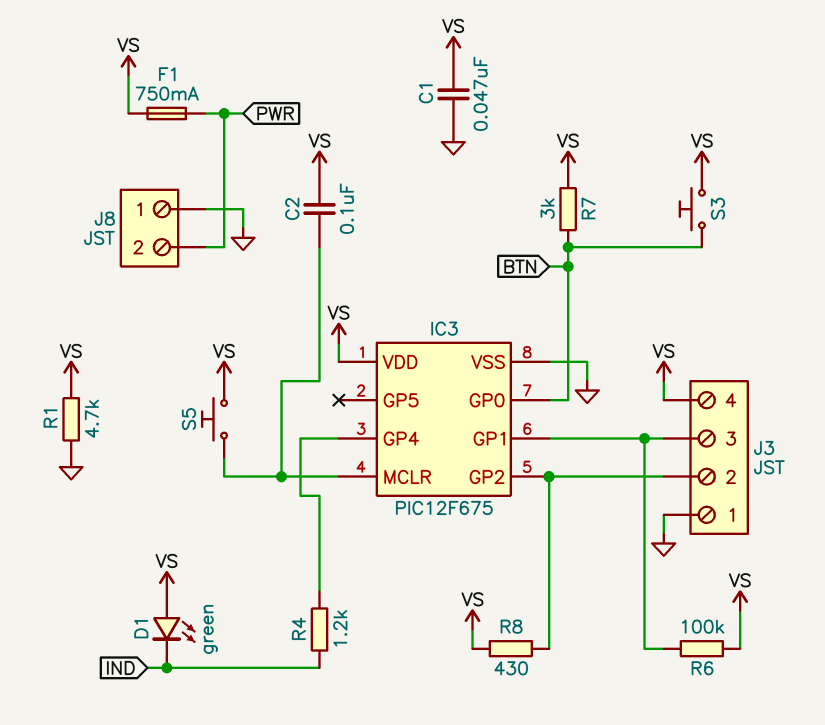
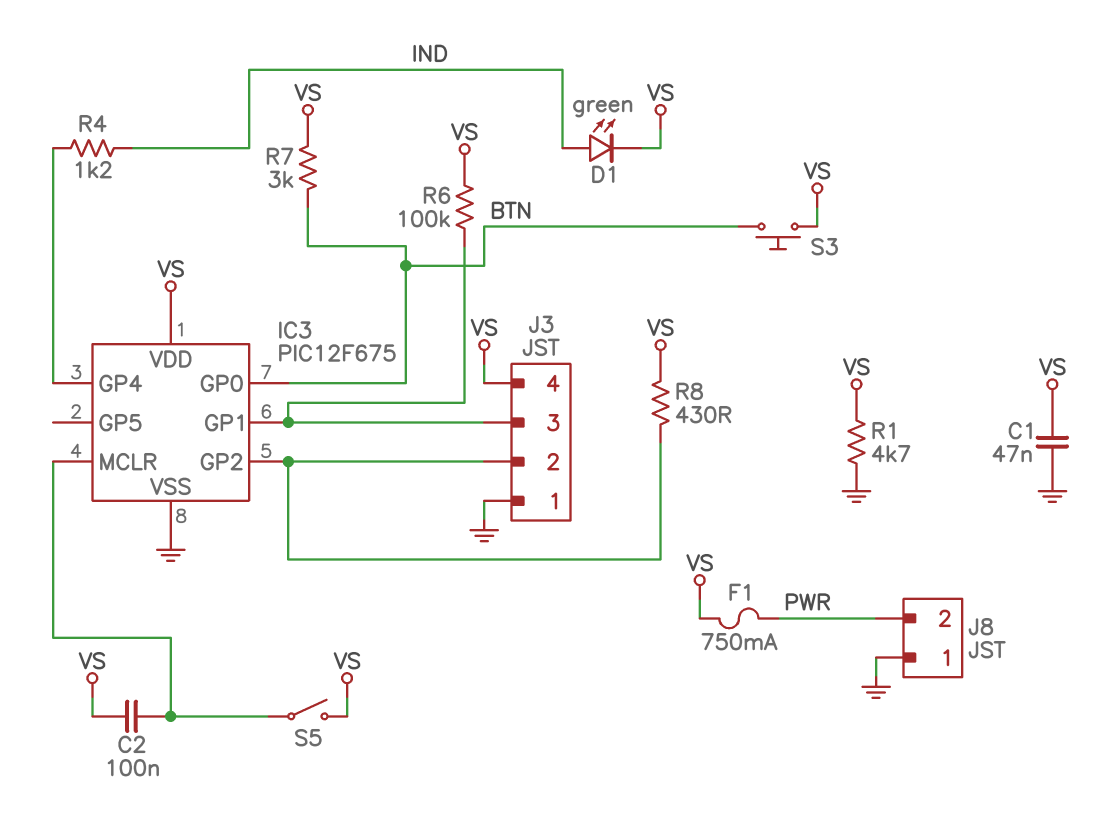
D1: LED green (A VS, K IND) -> LED green (A IND, K VS)
S5: button (IC3/MCLR, VS) -> switch (IC3/MCLR, VS)

